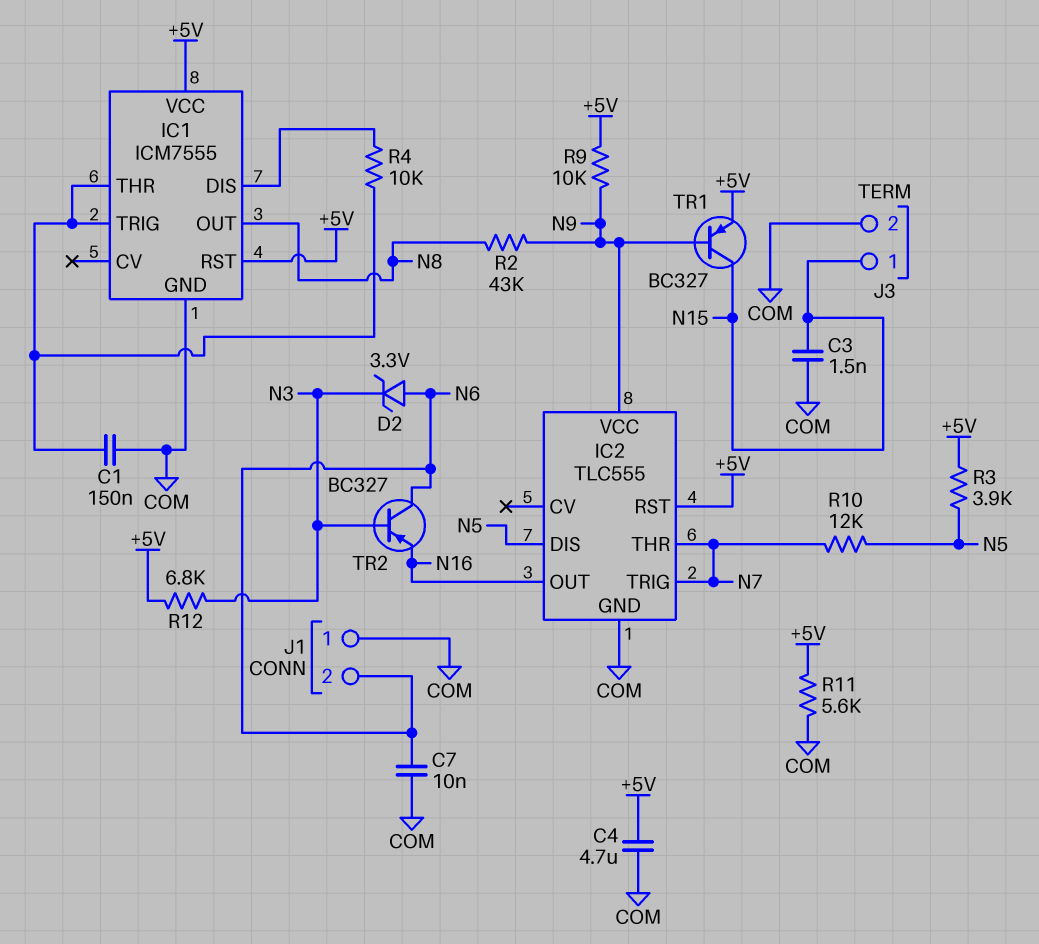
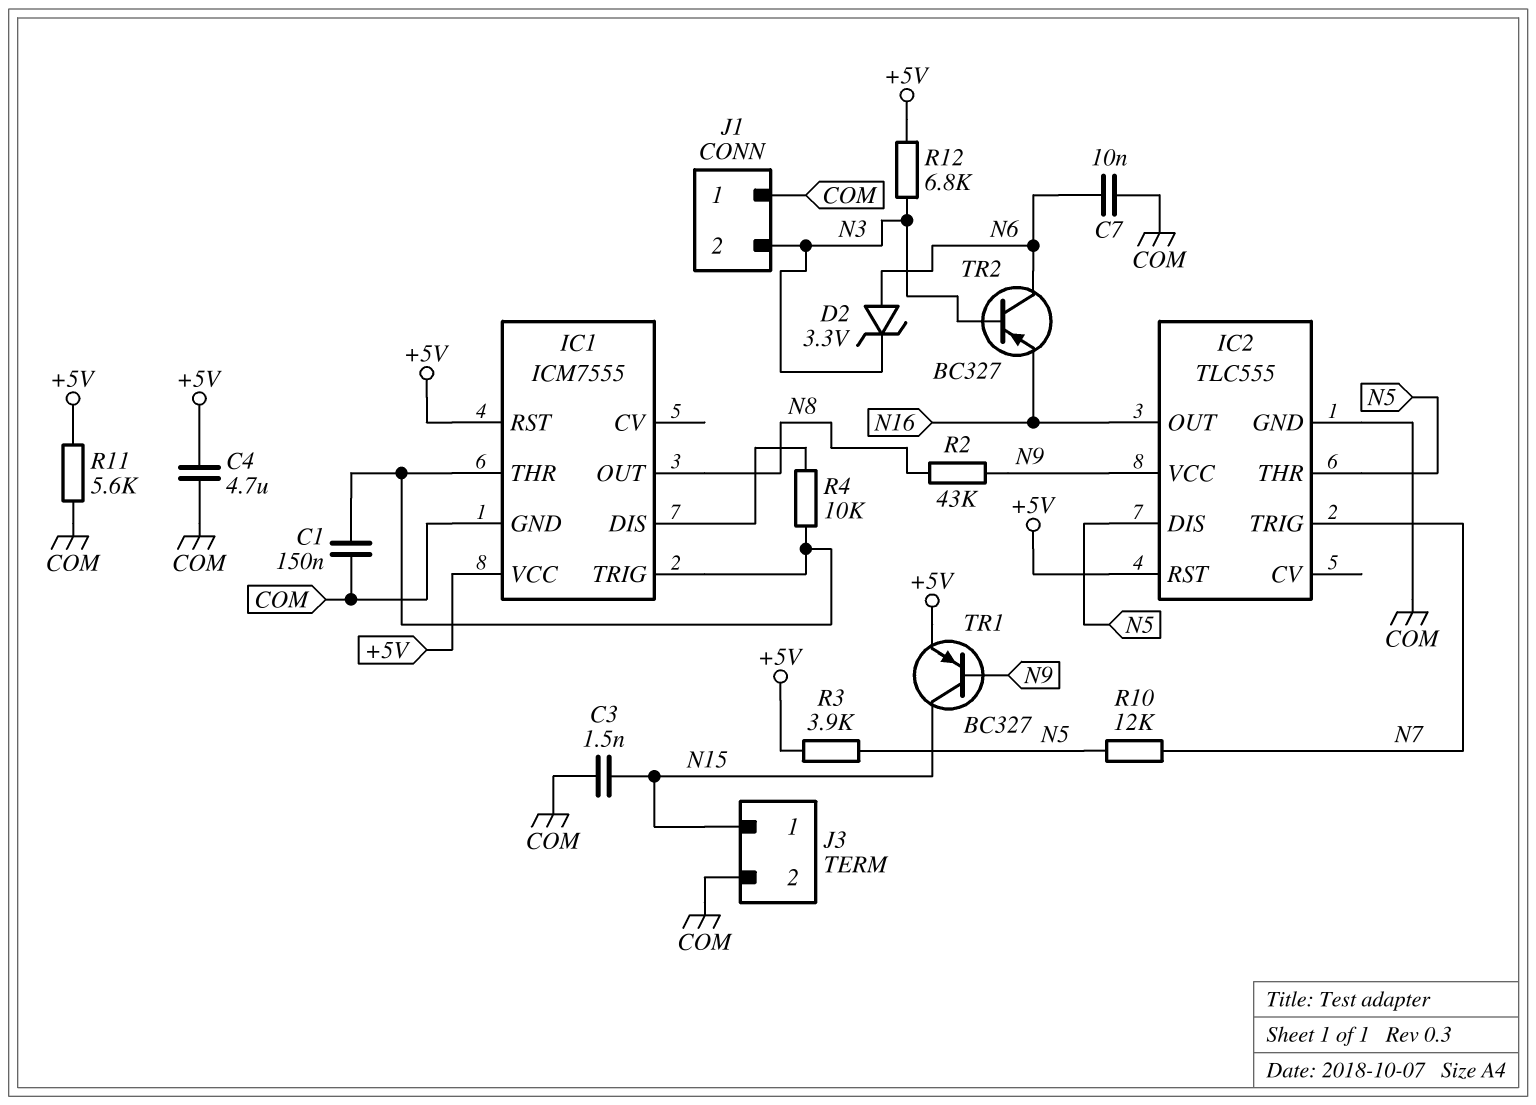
IC2 pin THR: N7 -> N5
J1 pin 2: N6 -> N3
R9: 10k (+5V, N9) -> none

